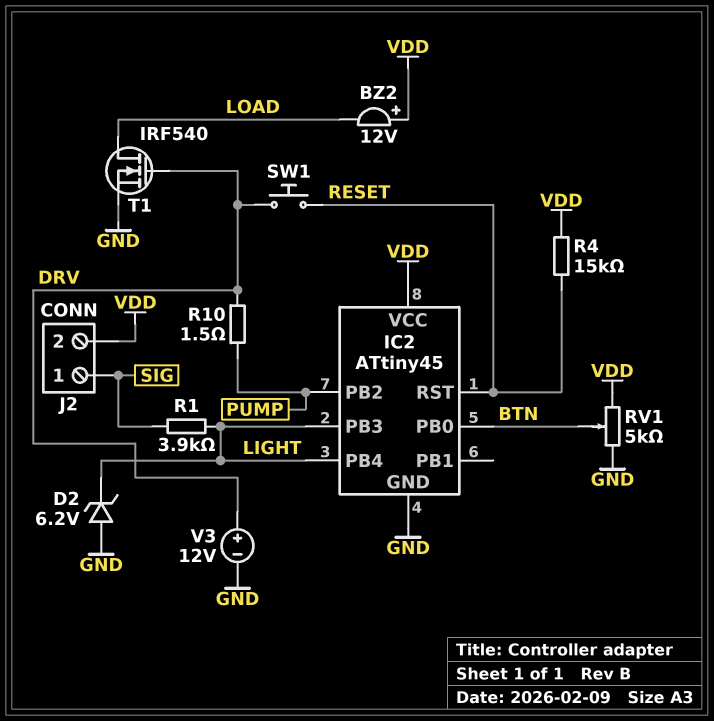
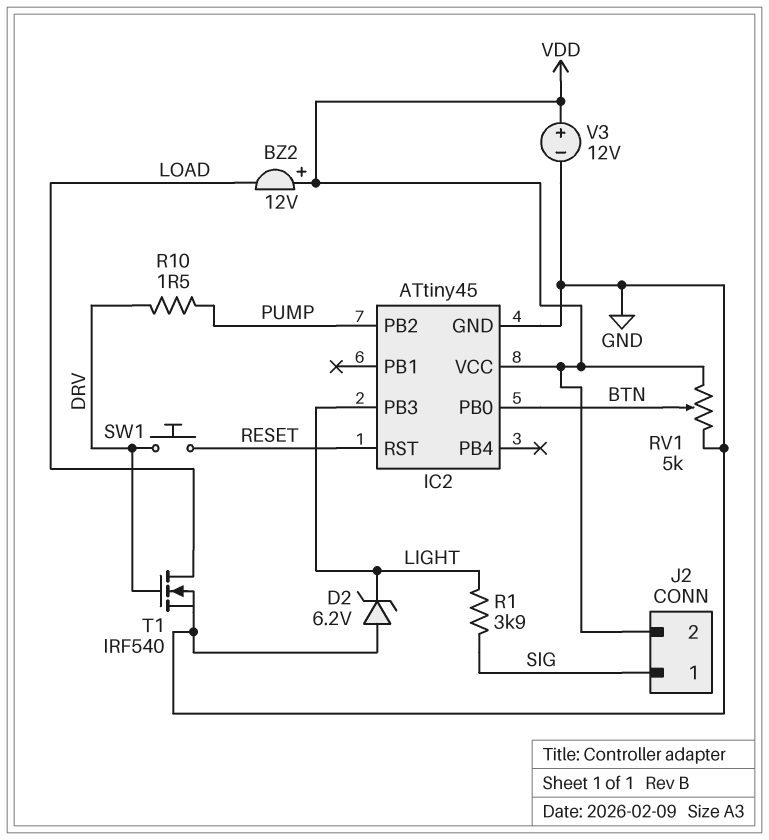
IC2 pin PB4: LIGHT -> none
R4: 15k (RESET, VDD) -> none
V3: 12V (plus DRV, minus GND) -> 12V (plus VDD, minus GND)

